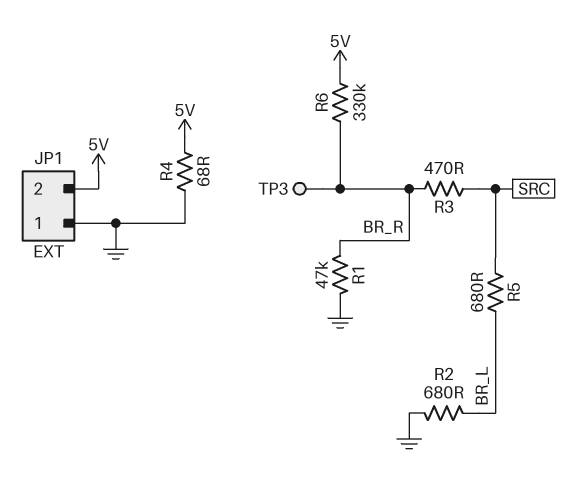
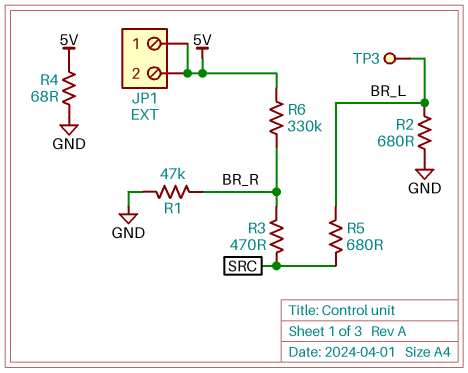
JP1 pin 1: GND -> 5V
TP3: test point (BR_R) -> test point (BR_L)

